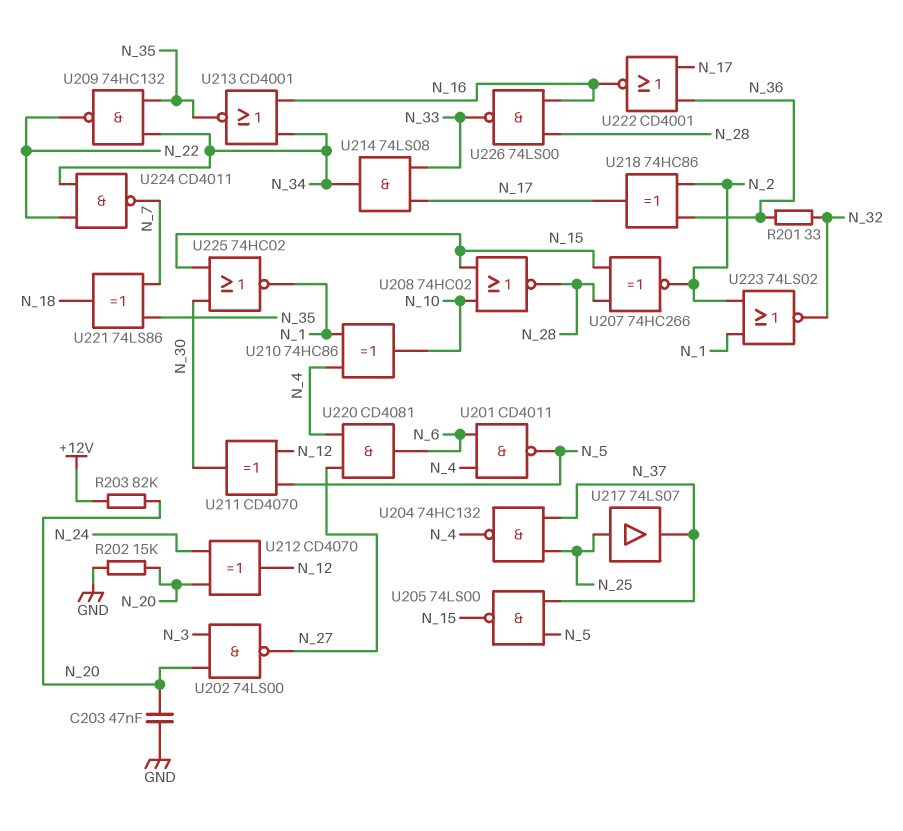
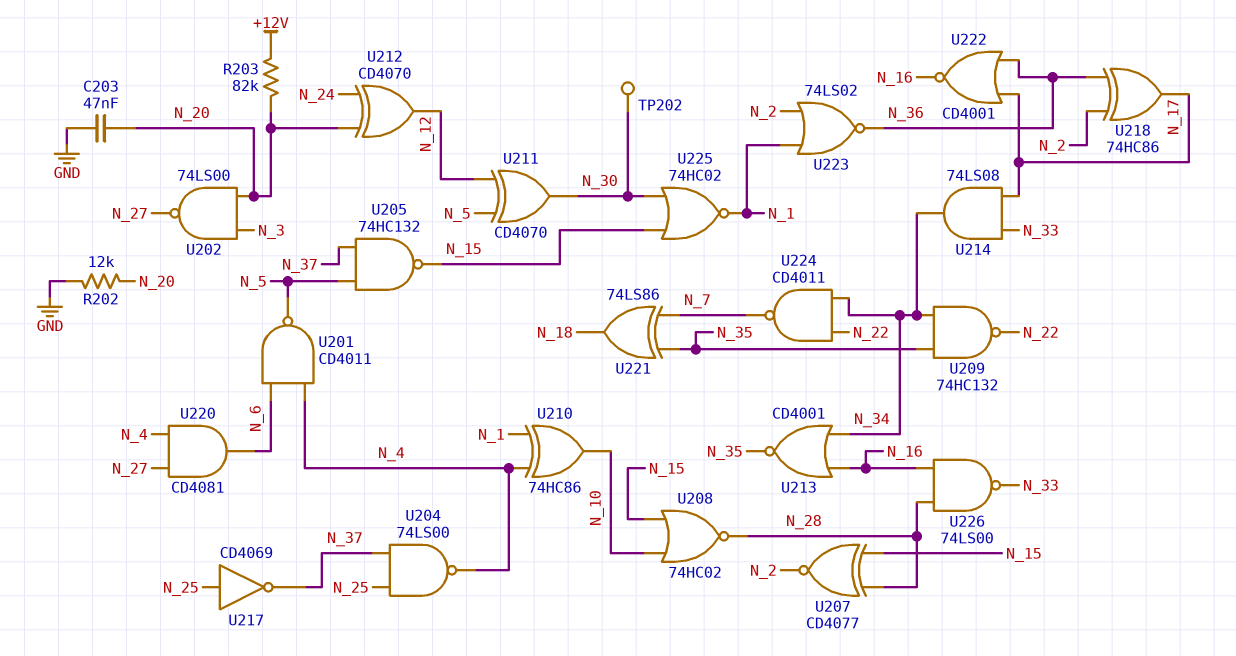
R201: 33 (N_32, N_36) -> none
R202: 15k (GND, N_20) -> 12k (GND, N_20)
TP202: none -> test point (N_30)
U204: NAND 74HC132 (in N_25, in N_37, out N_4) -> NAND 74LS00 (in N_25, in N_37, out N_4)
U205: NAND 74LS00 (in N_5, in N_37, out N_15) -> NAND 74HC132 (in N_5, in N_37, out N_15)
U207: XNOR 74HC266 (in N_15, in N_28, out N_2) -> XNOR CD4077 (in N_15, in N_28, out N_2)
U217: buffer 74LS07 (in N_25, out N_37) -> NOT CD4069 (in N_25, out N_37)
U223: NOR 74LS02 (in N_1, in N_2, out N_32) -> NOR 74LS02 (in N_1, in N_2, out N_36)

